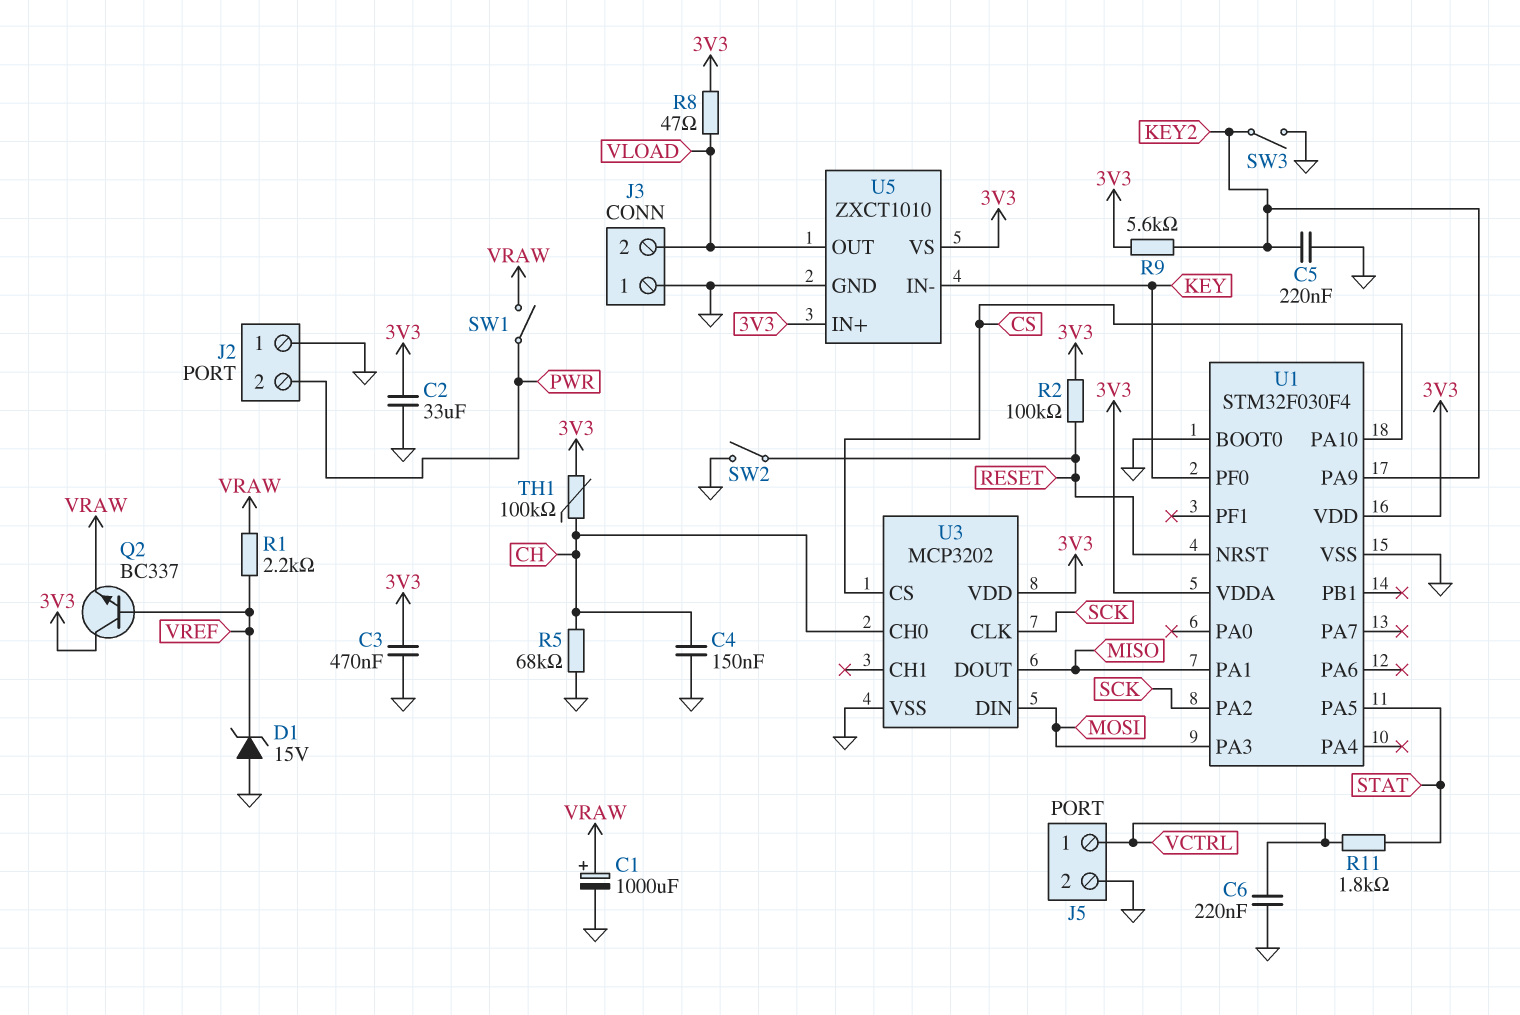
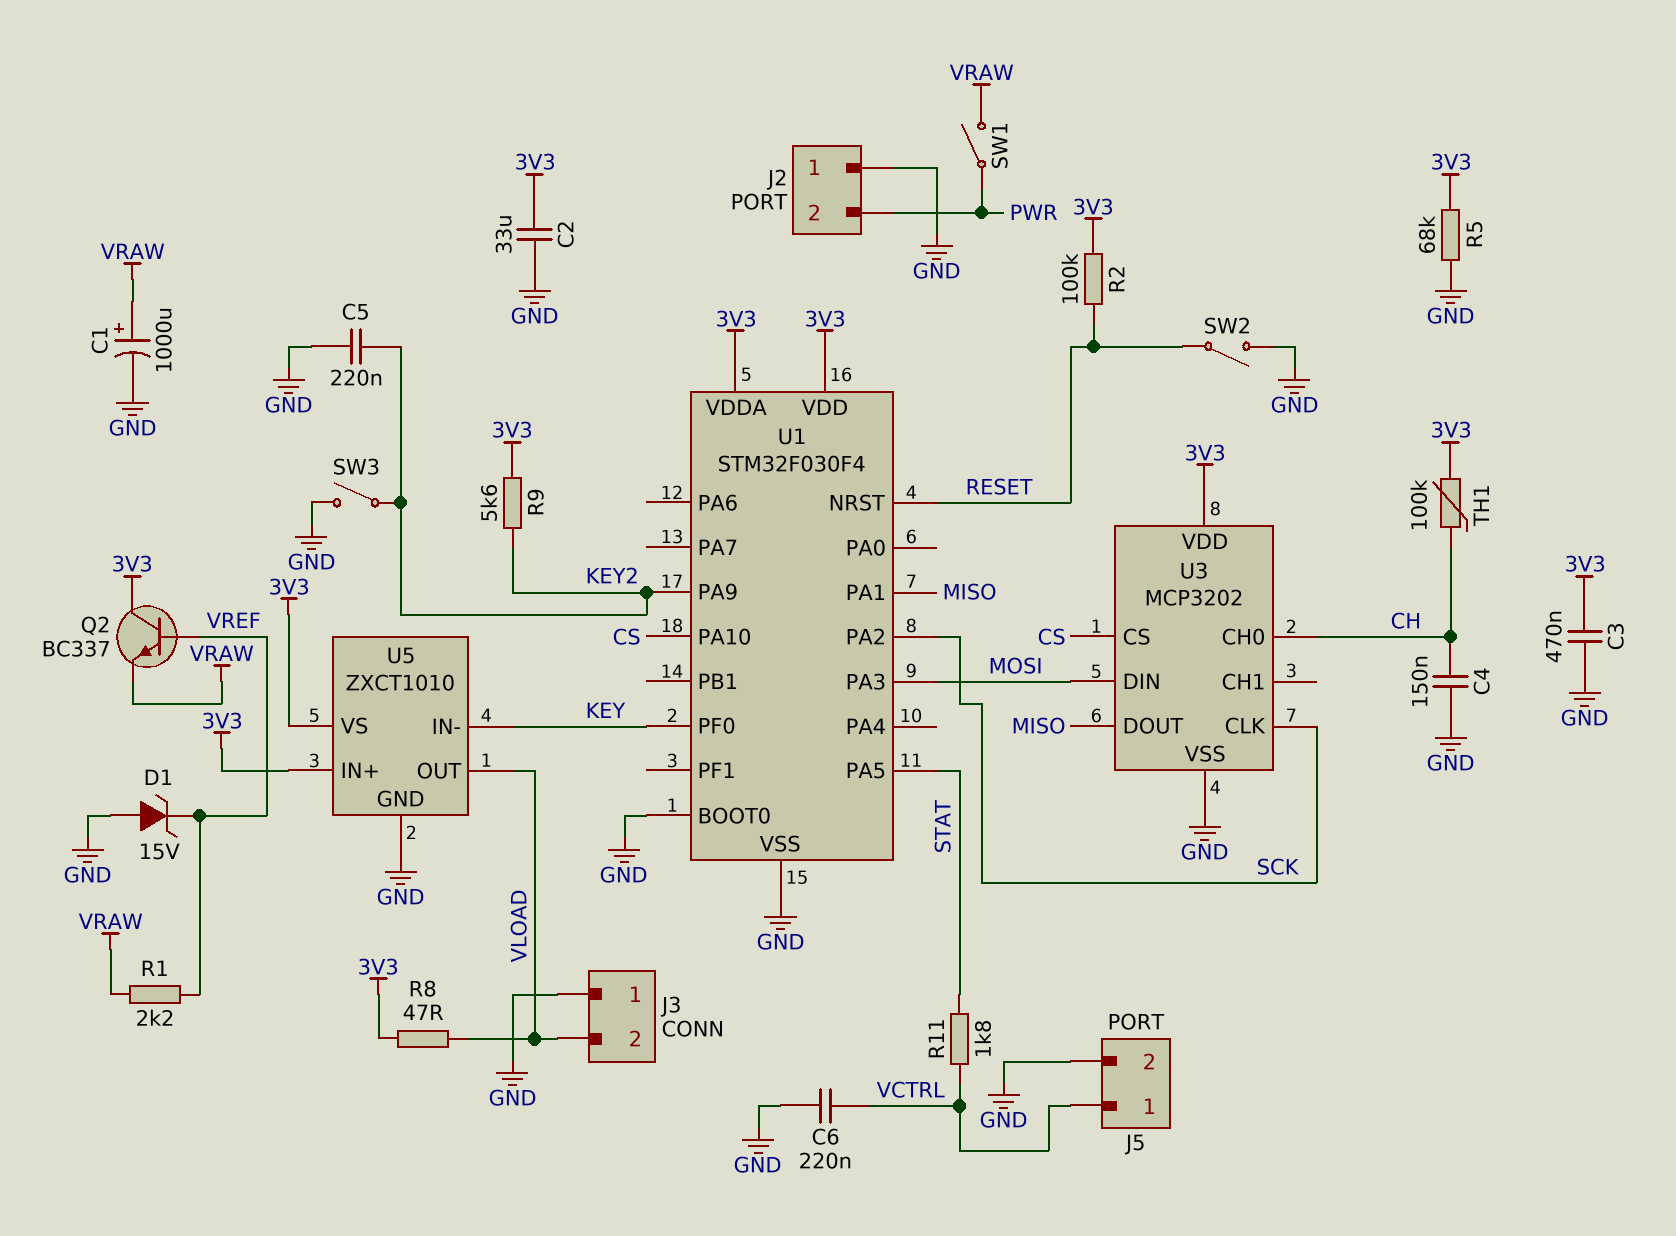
R5: 68k (CH, GND) -> 68k (3V3, GND)

